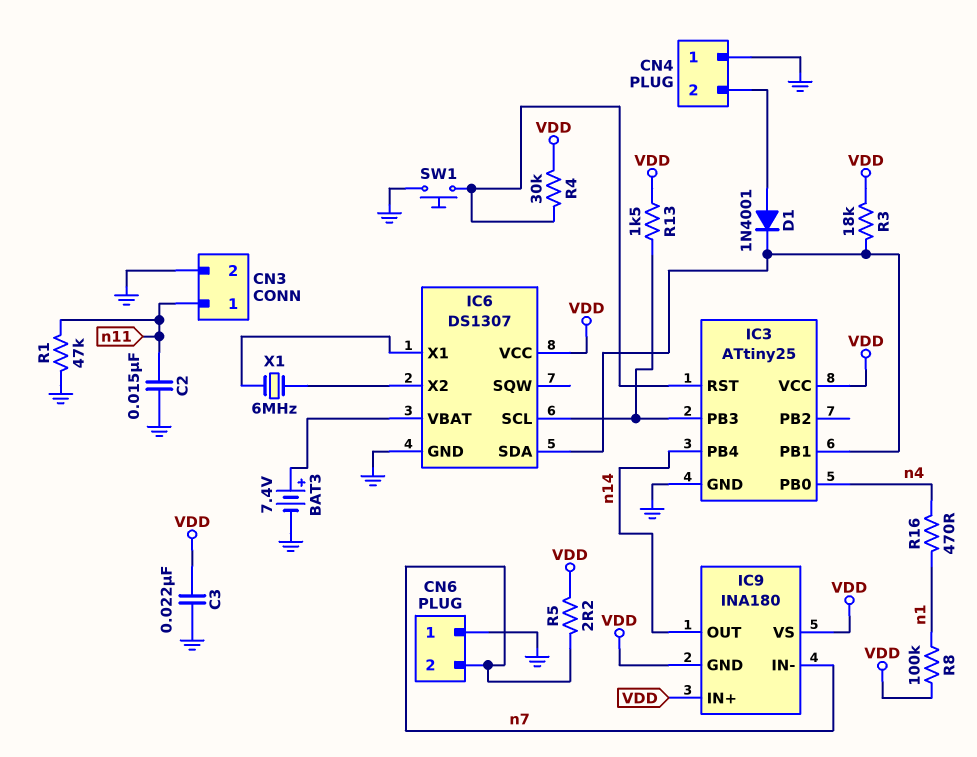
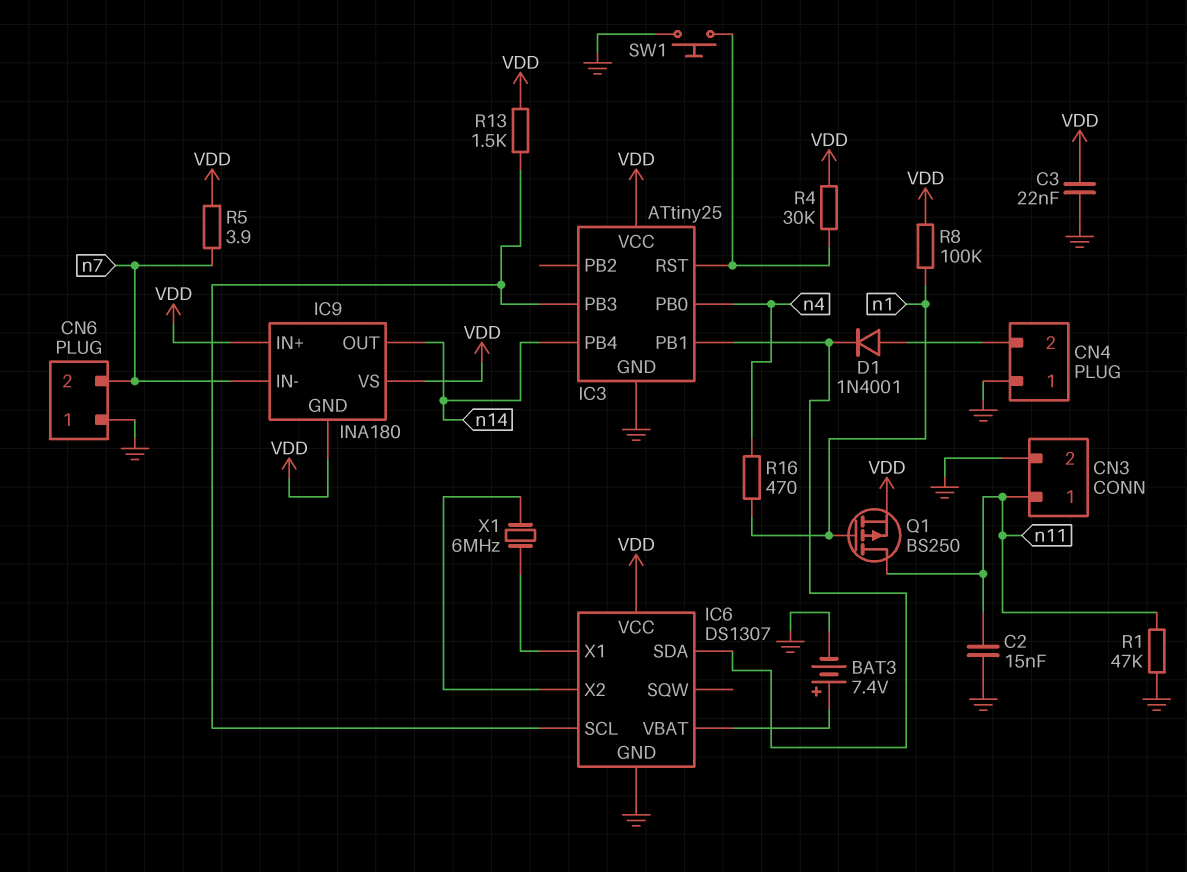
Q1: none -> PMOS BS250 (G n1, D n11, S VDD)
R3: 18k (IC3/PB1, VDD) -> none
R5: 2.2 (VDD, n7) -> 3.9 (VDD, n7)

